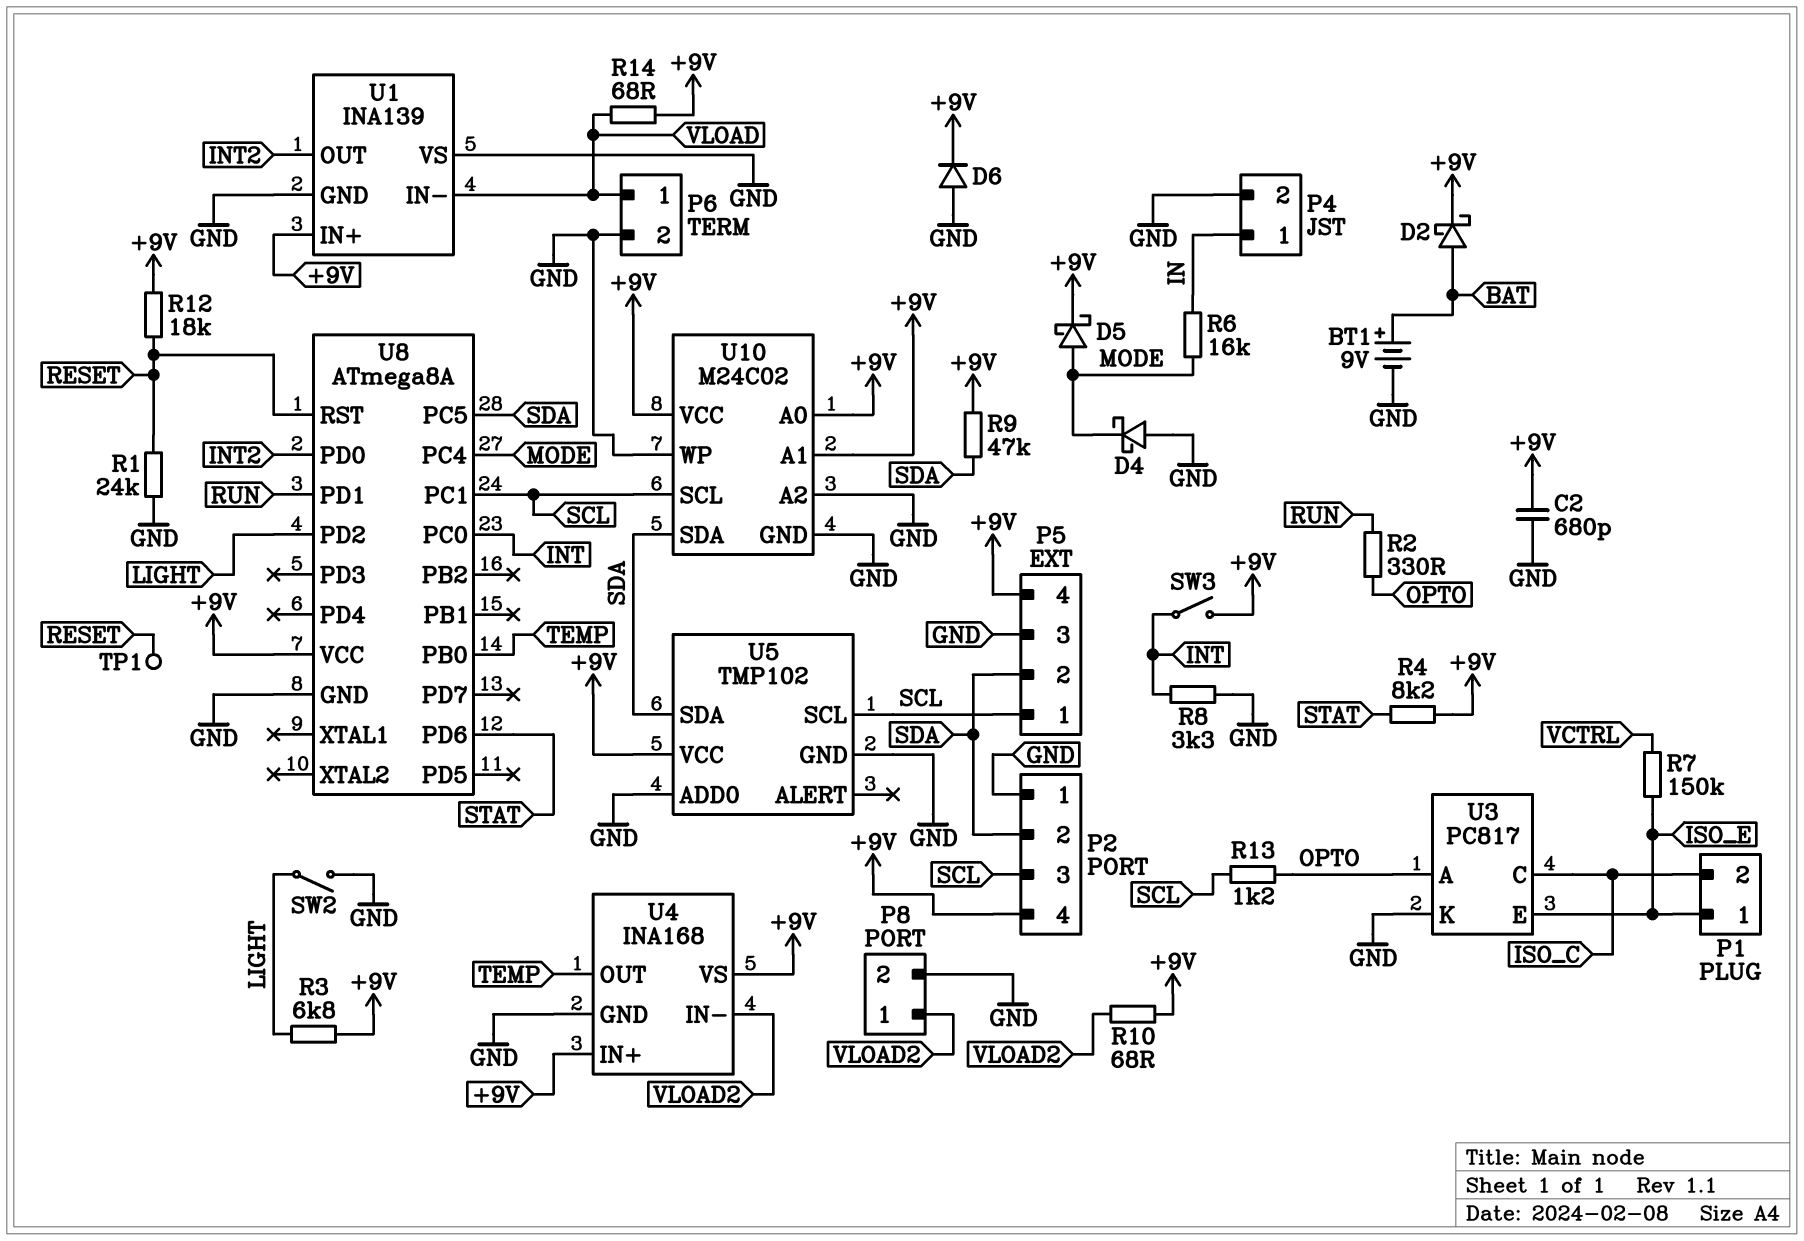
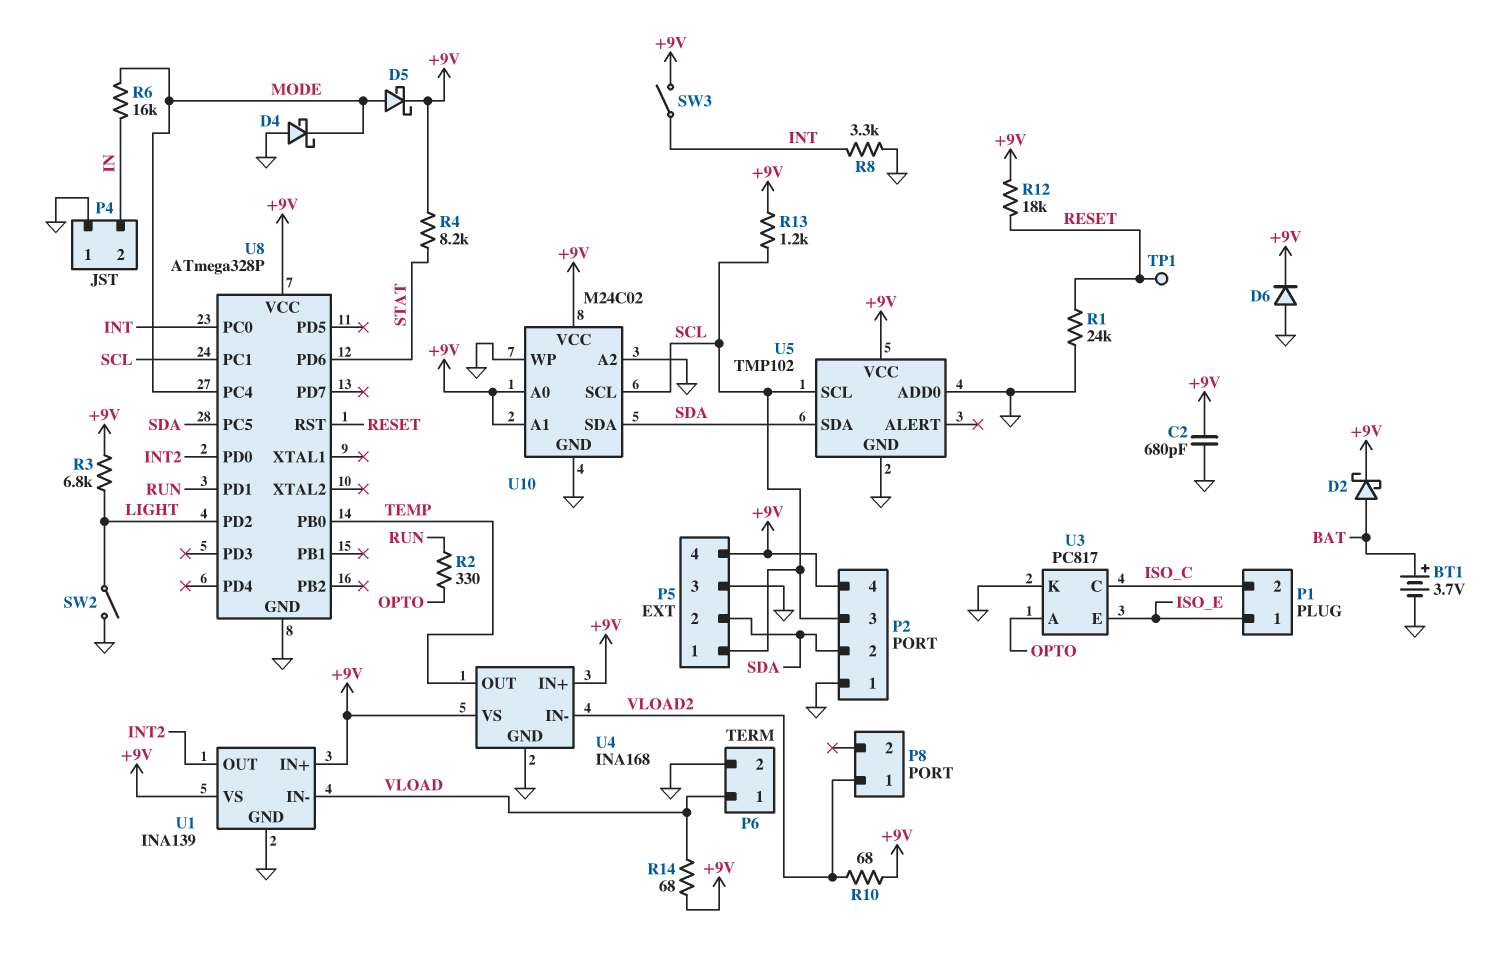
BT1: 9V (plus BAT, minus GND) -> 3.7V (plus BAT, minus GND)
P4 pin 1: IN -> GND
P4 pin 2: GND -> IN
P8 pin 2: GND -> none
R7: 150k (ISO_E, VCTRL) -> none
R9: 47k (+9V, SDA) -> none
R13: 1.2k (OPTO, SCL) -> 1.2k (+9V, SCL)
U1 pin VS: GND -> +9V
U8: ATmega8A -> ATmega328P

